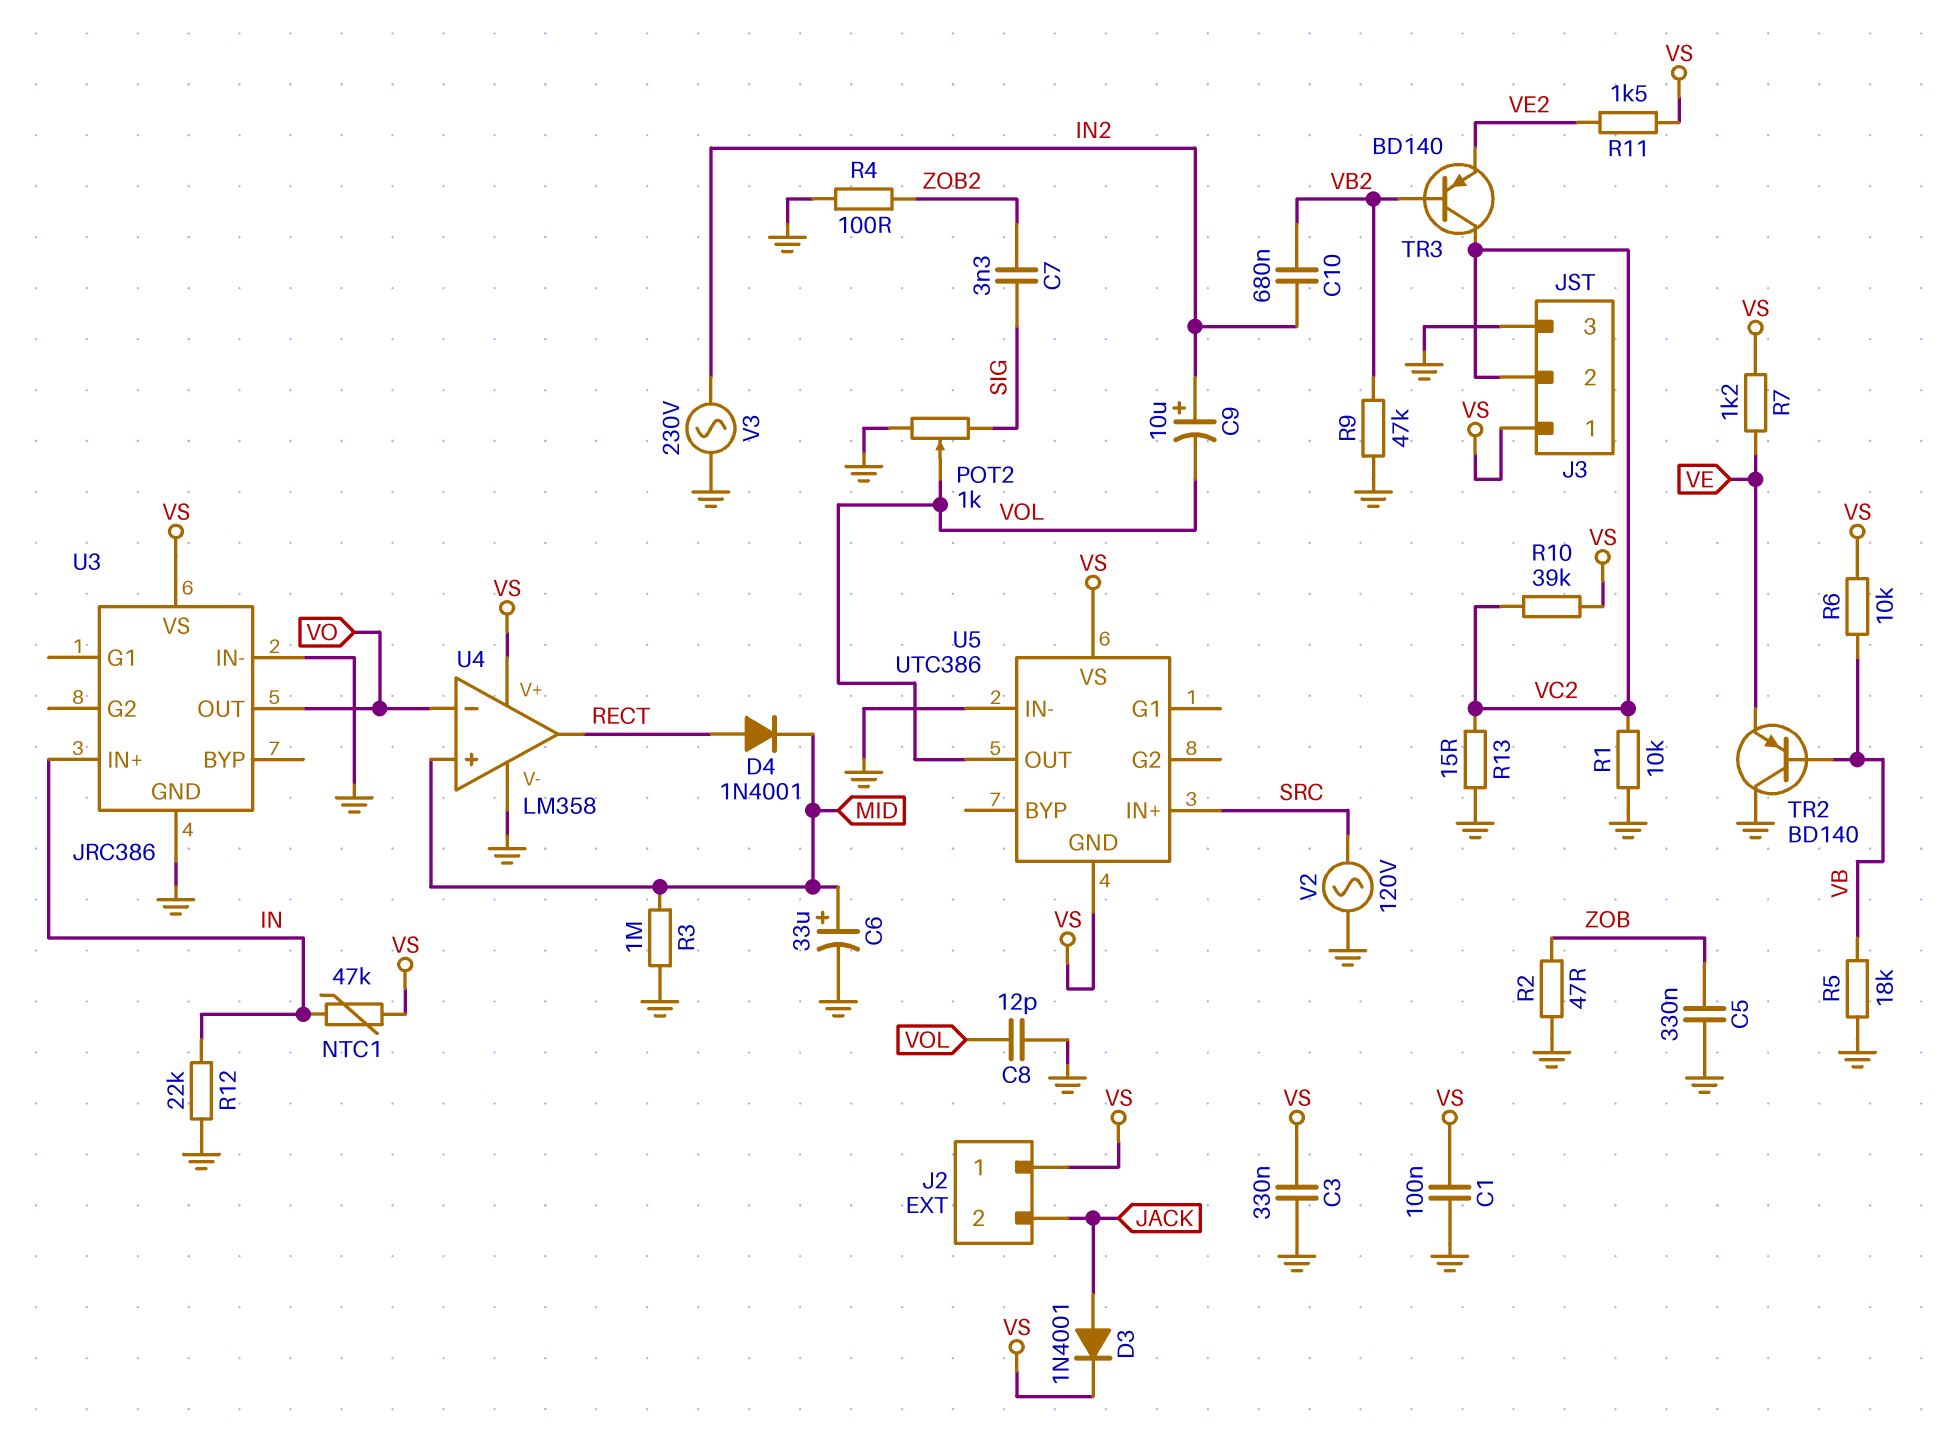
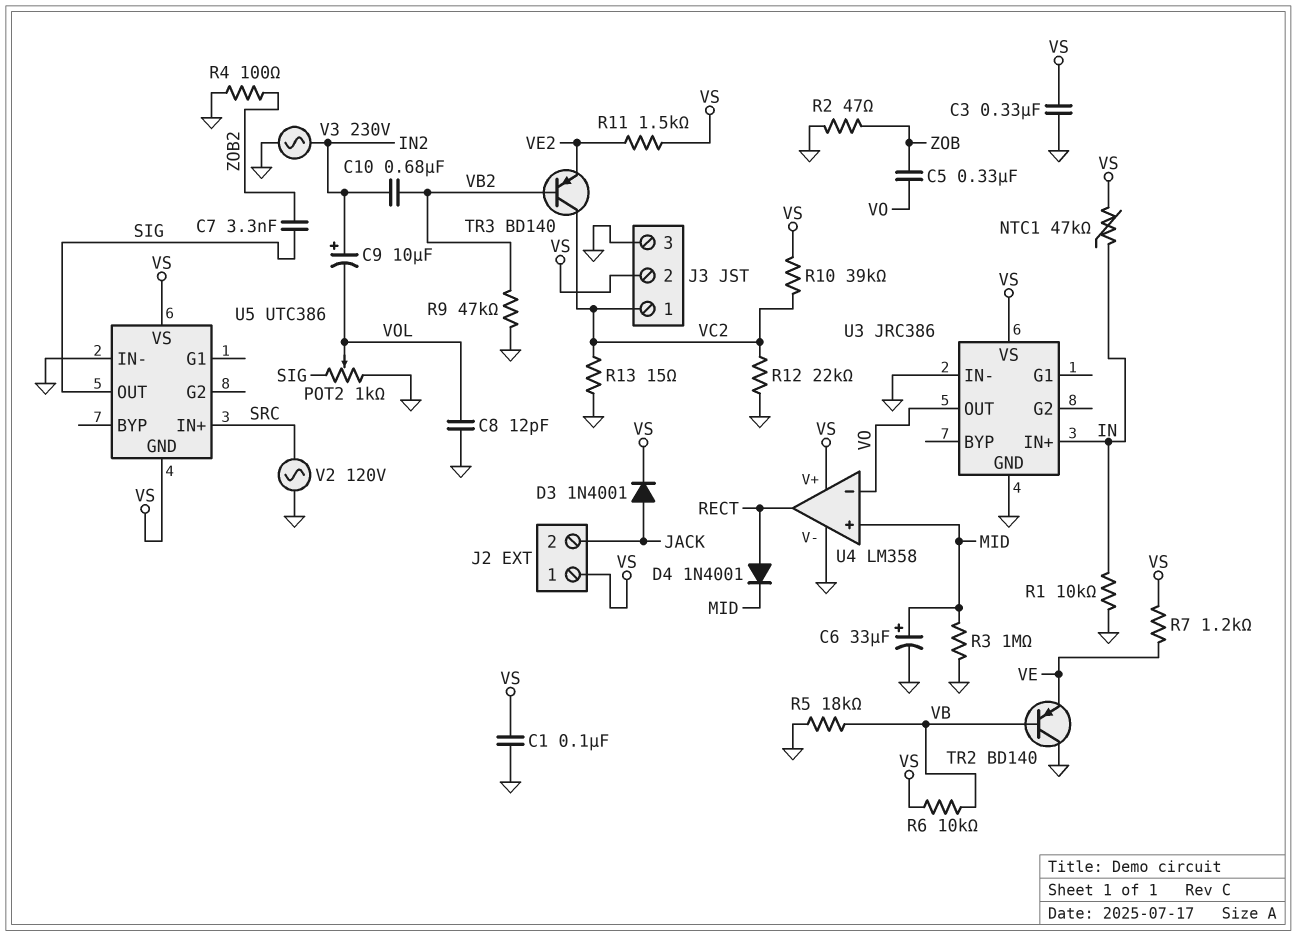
C5: 330nF (GND, ZOB) -> 330nF (VO, ZOB)
J3 pin 1: VS -> VC2
J3 pin 2: VC2 -> VS
R1: 10k (GND, VC2) -> 10k (GND, IN)
R12: 22k (GND, IN) -> 22k (GND, VC2)
U5 pin OUT: VOL -> SIG

